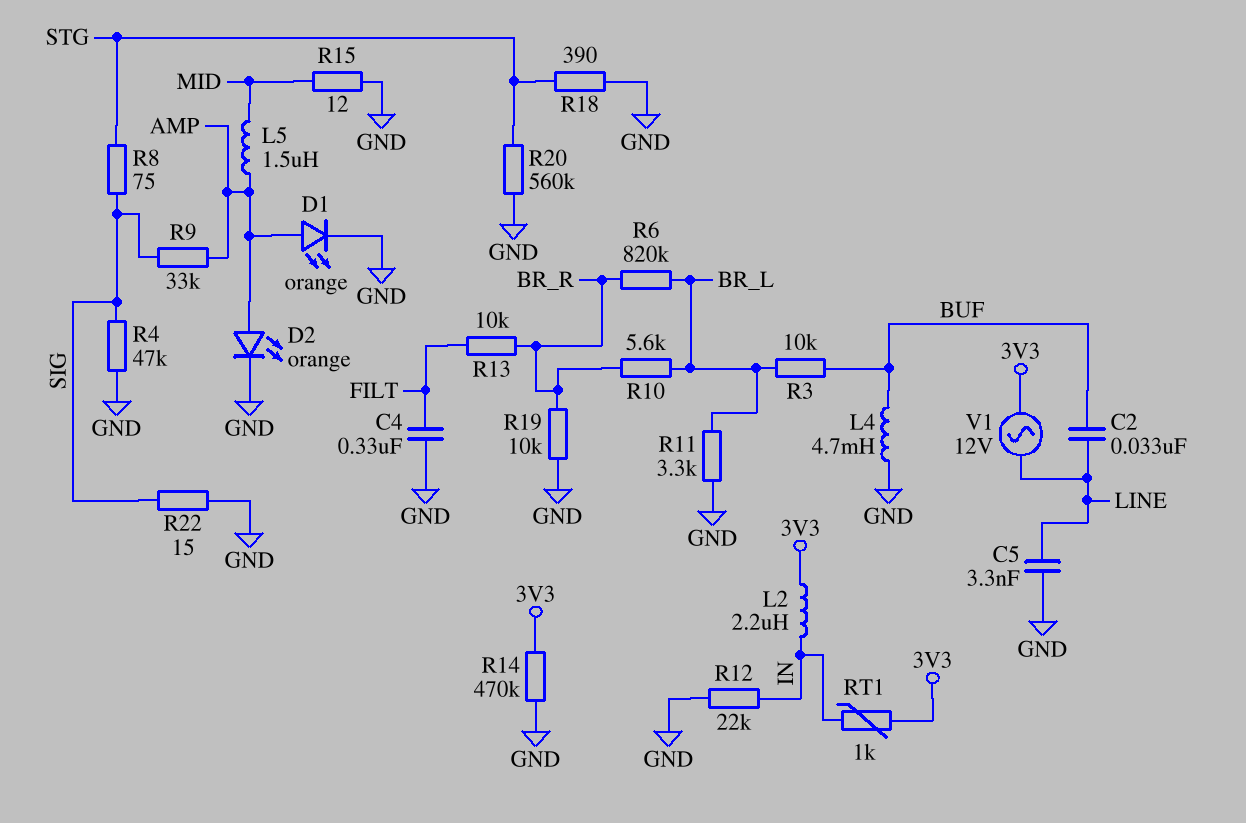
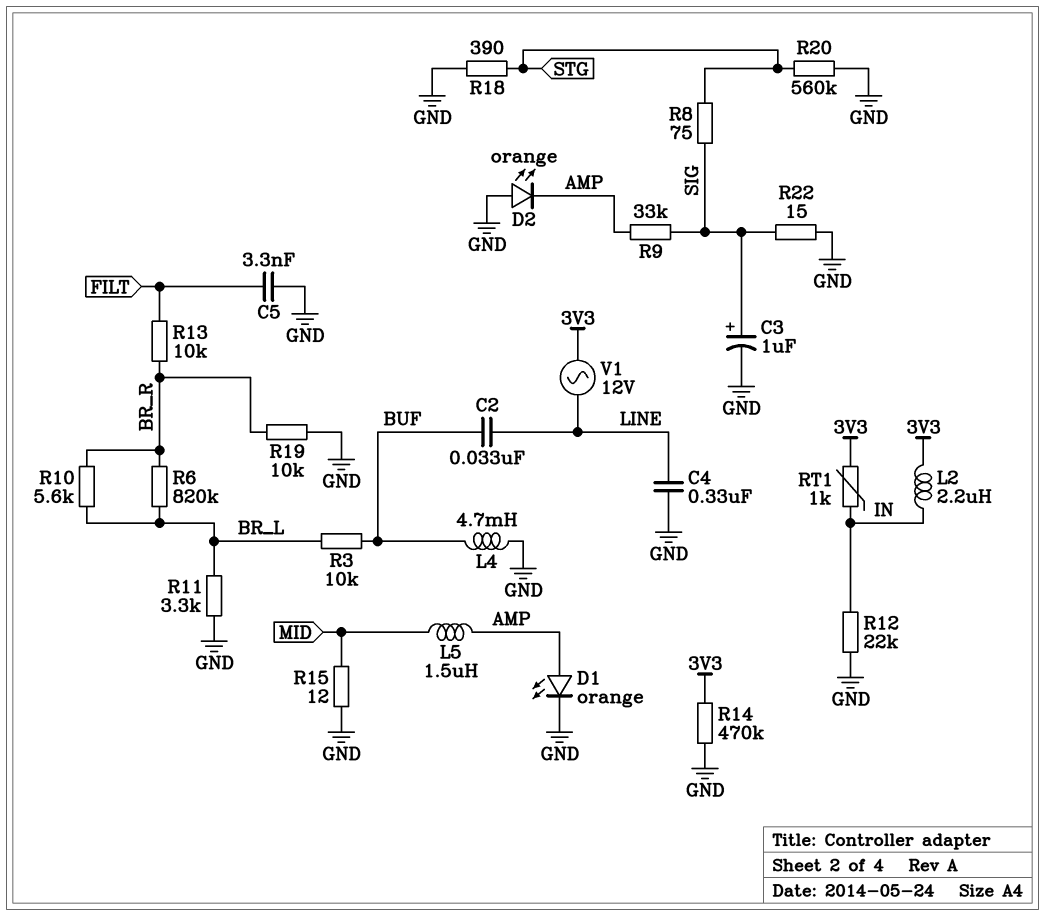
C3: none -> 1uF (plus SIG, minus GND)
C4: 330nF (FILT, GND) -> 330nF (GND, LINE)
C5: 3.3nF (GND, LINE) -> 3.3nF (FILT, GND)
D2: LED orange (A AMP, K GND) -> LED orange (A GND, K AMP)
R4: 47k (GND, SIG) -> none

